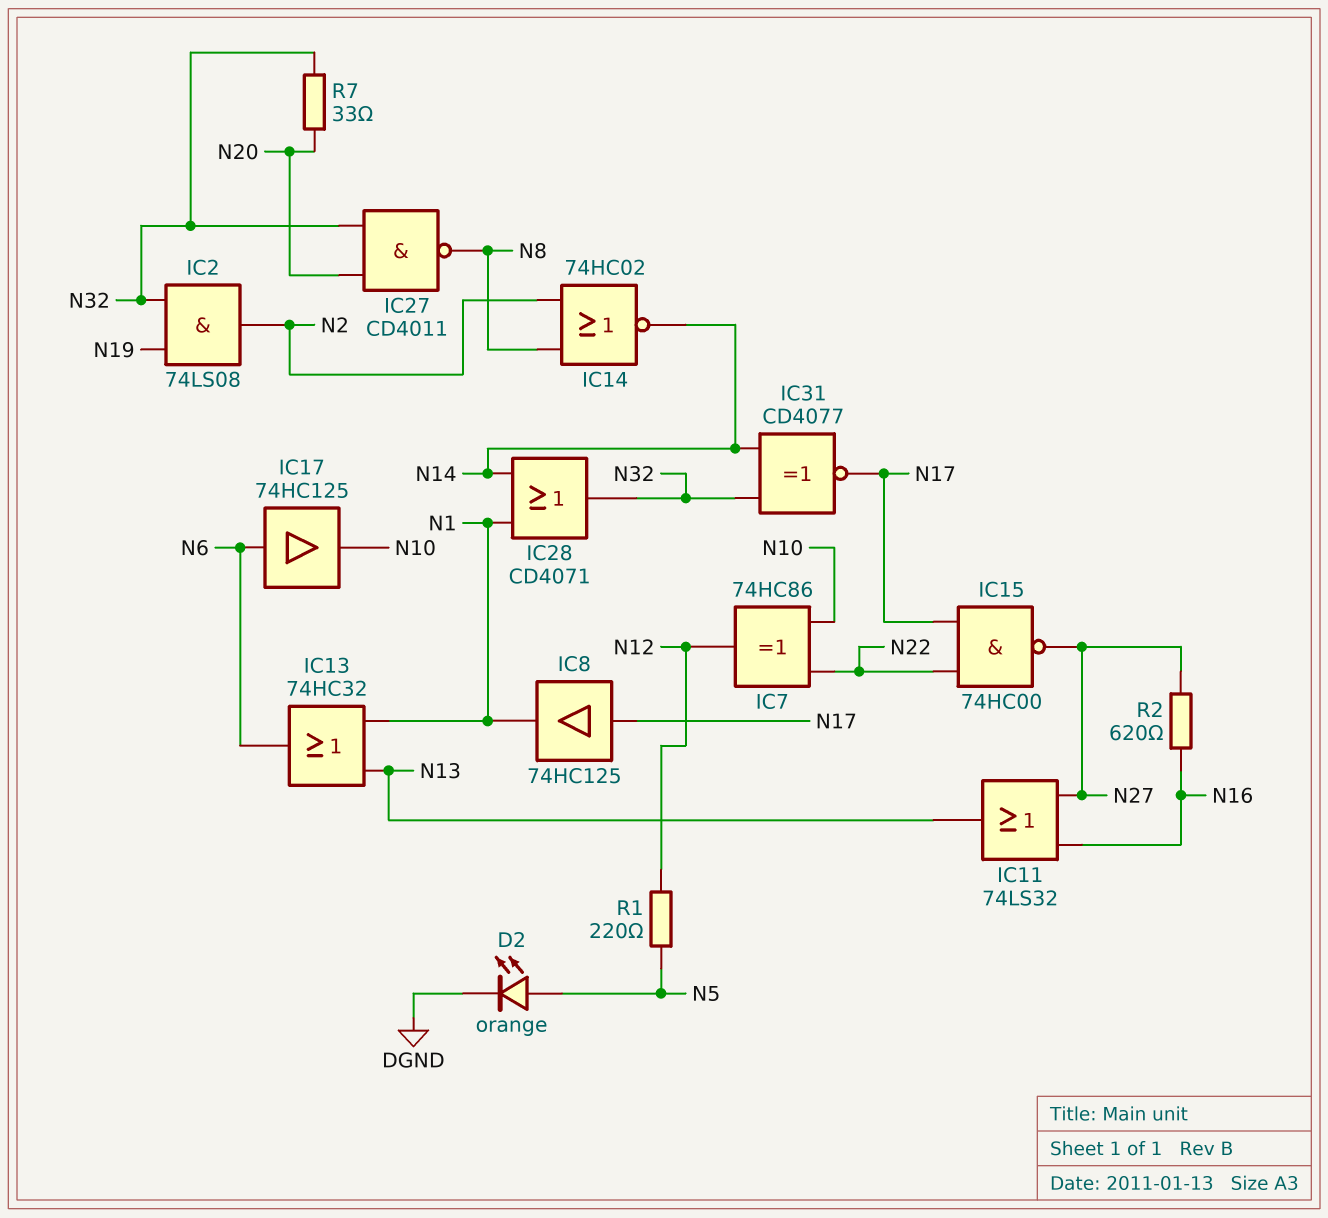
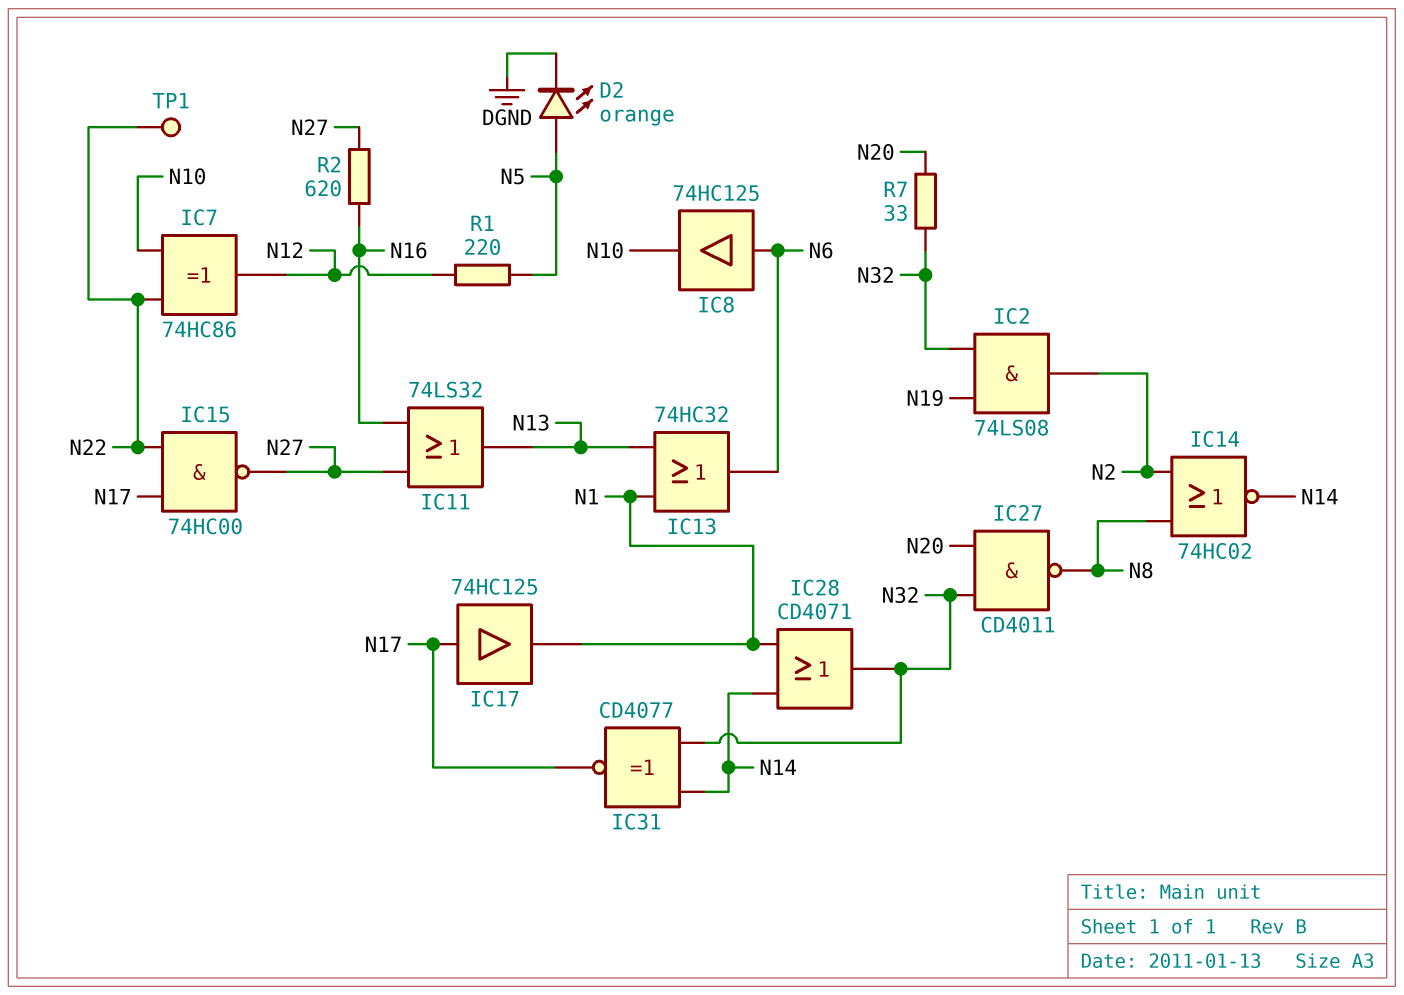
IC8: buffer 74HC125 (in N17, out N1) -> buffer 74HC125 (in N6, out N10)
IC17: buffer 74HC125 (in N6, out N10) -> buffer 74HC125 (in N17, out N1)
TP1: none -> test point (N22)

